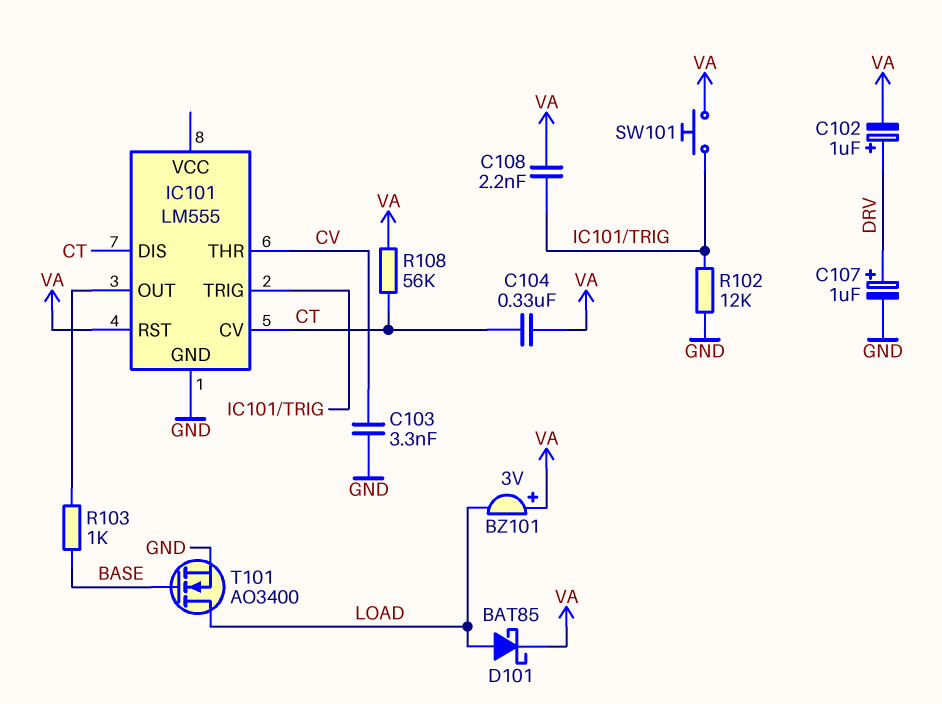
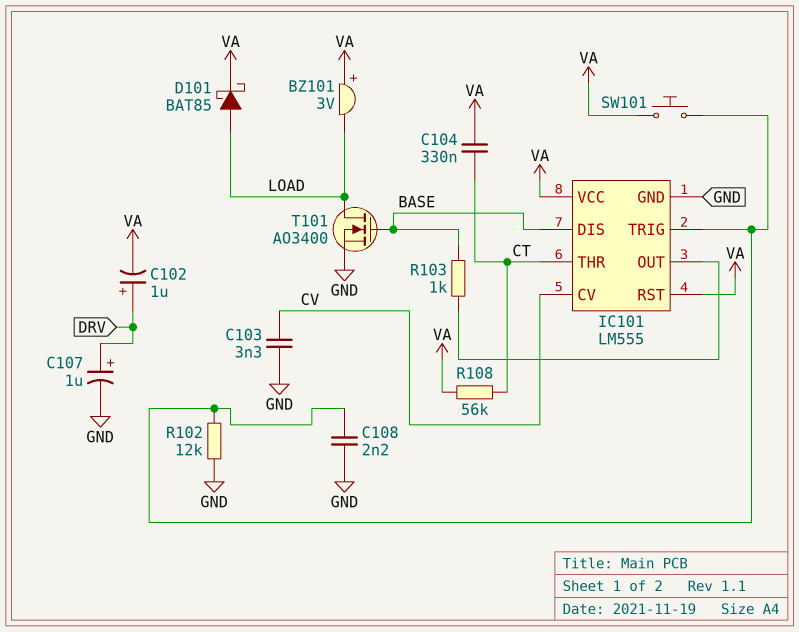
C108: 2.2nF (IC101/TRIG, VA) -> 2.2nF (GND, IC101/TRIG)
IC101 pin CV: CT -> CV
IC101 pin DIS: CT -> BASE
IC101 pin THR: CV -> CT
IC101 pin VCC: none -> VA

